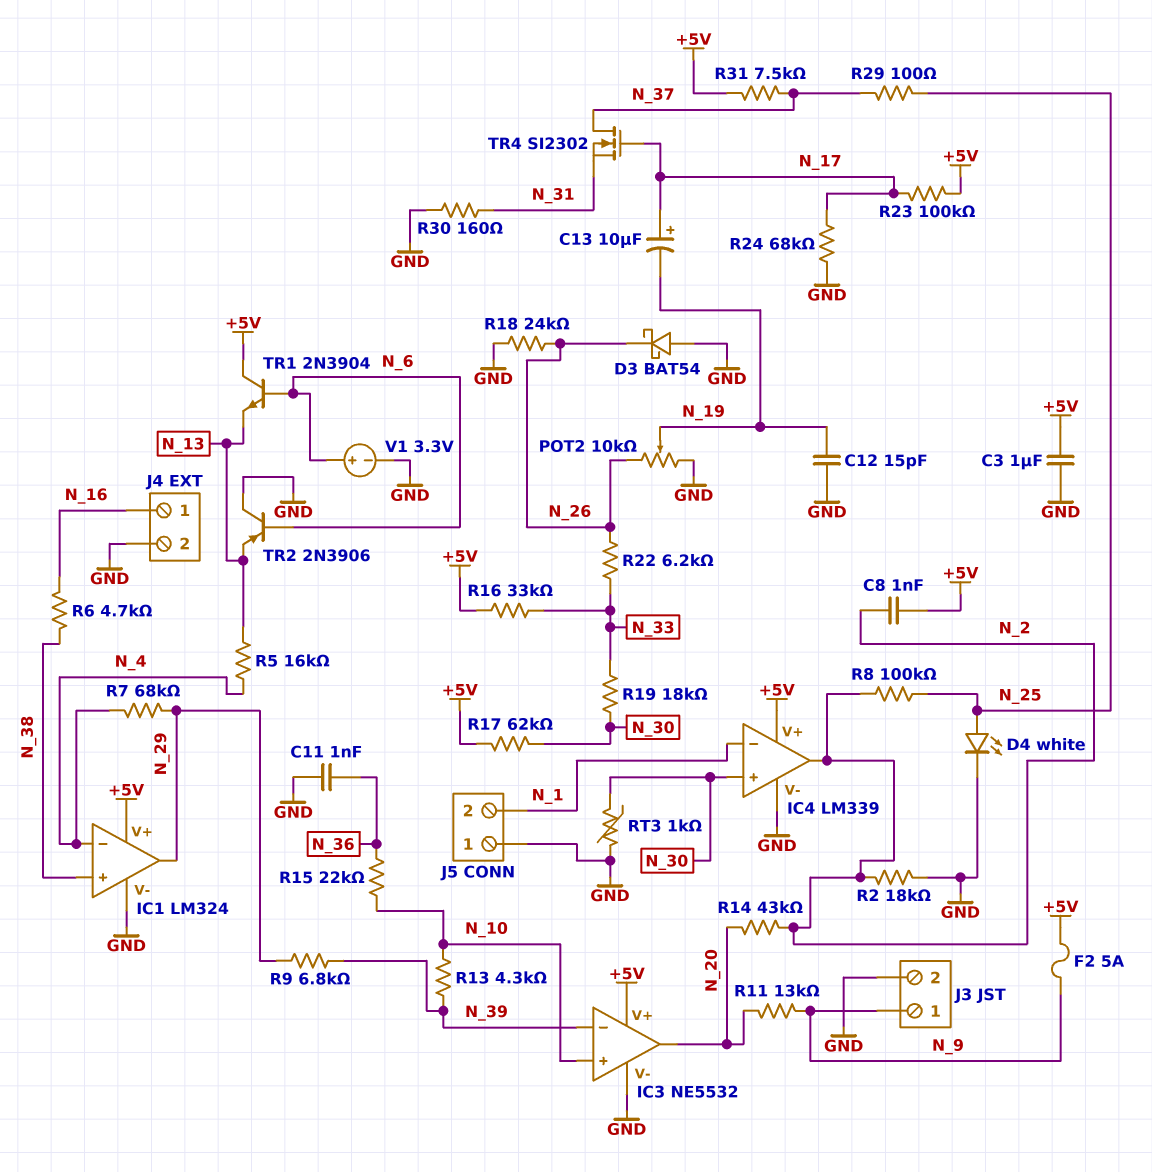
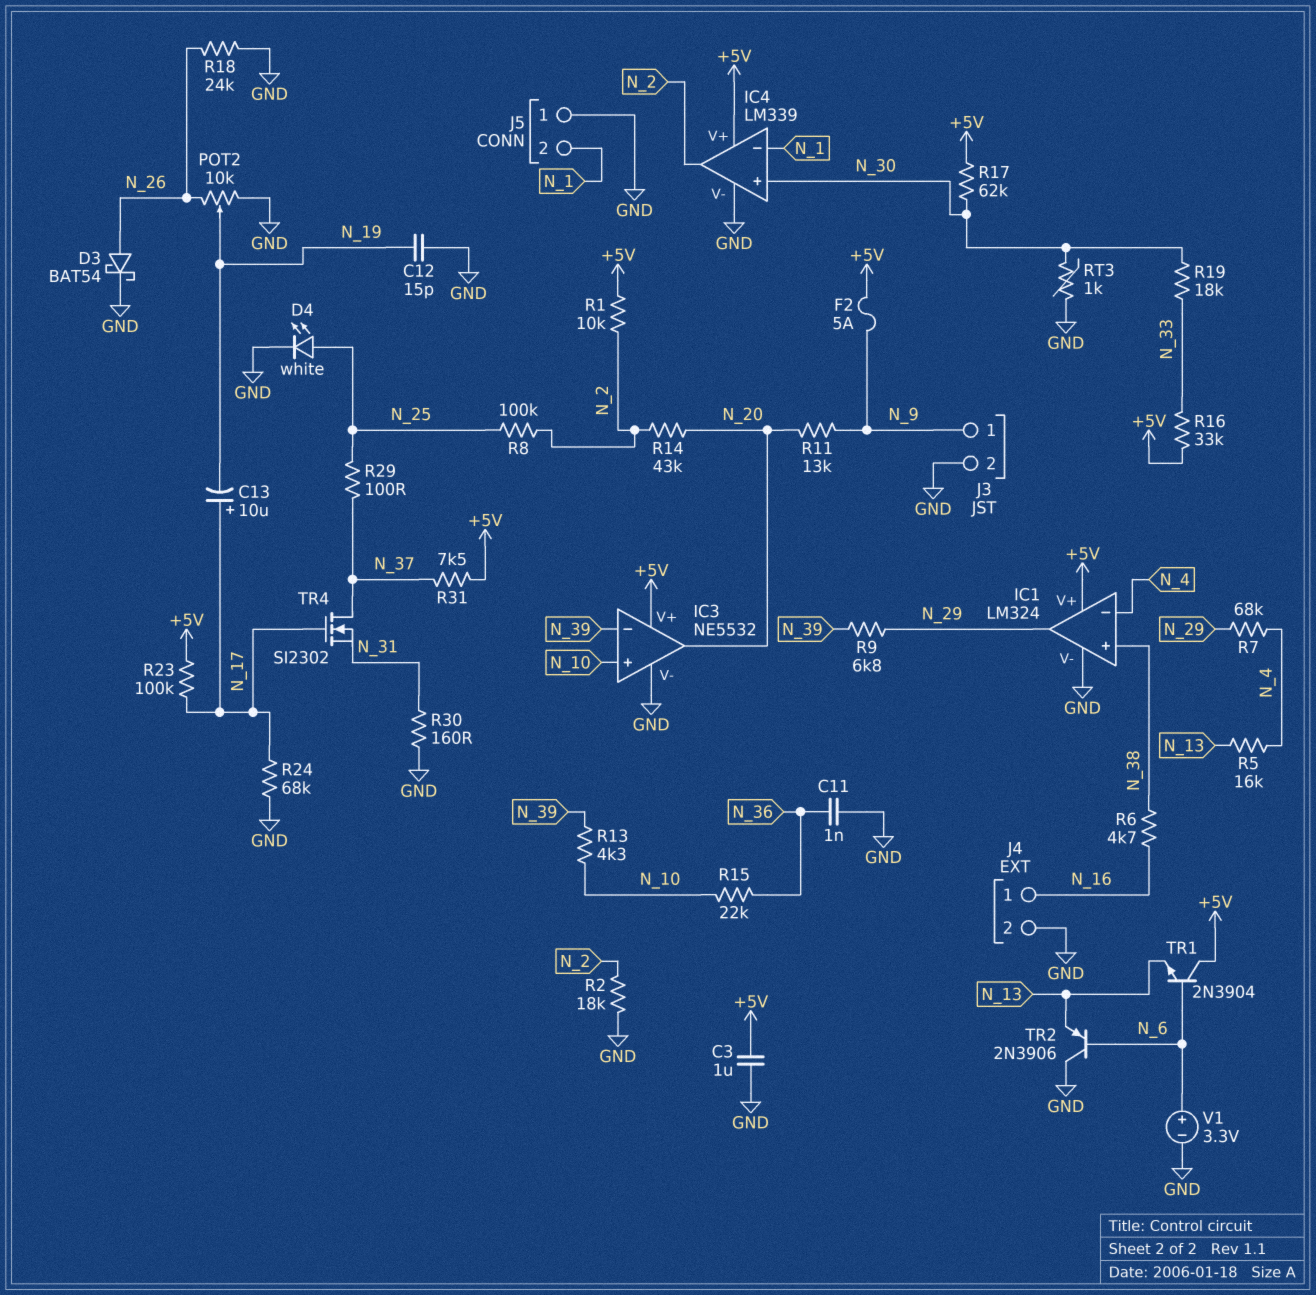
C8: 1nF (+5V, N_2) -> none
D3: schottky BAT54 (A GND, K N_26) -> schottky BAT54 (A N_26, K GND)
R1: none -> 10k (+5V, N_2)
R22: 6.2k (N_26, N_33) -> none

